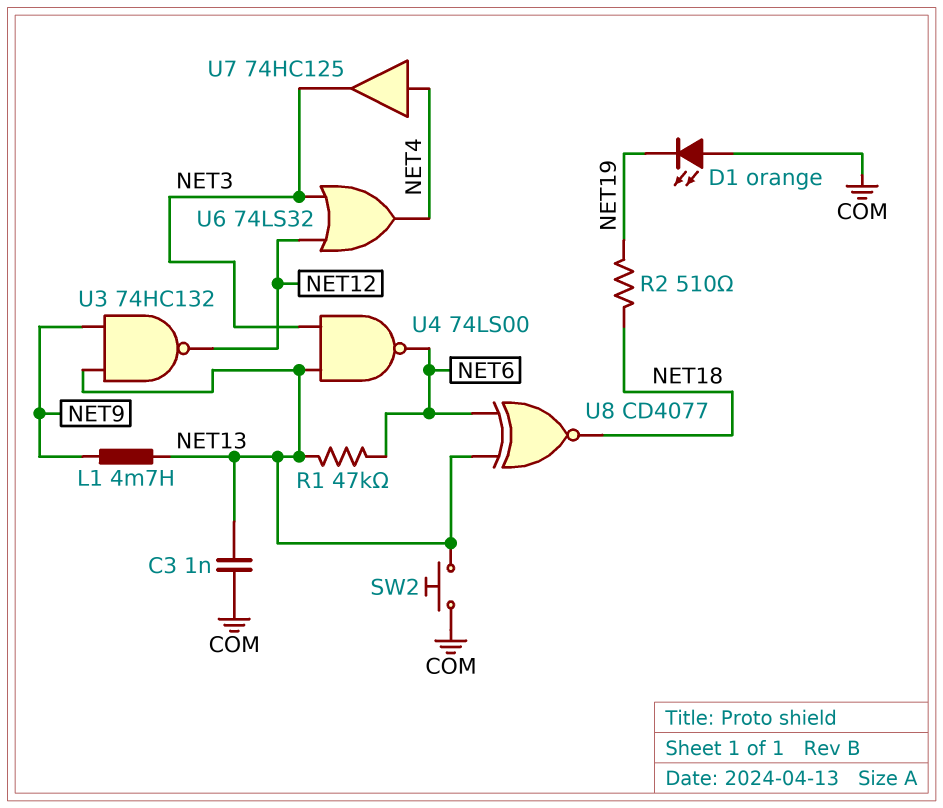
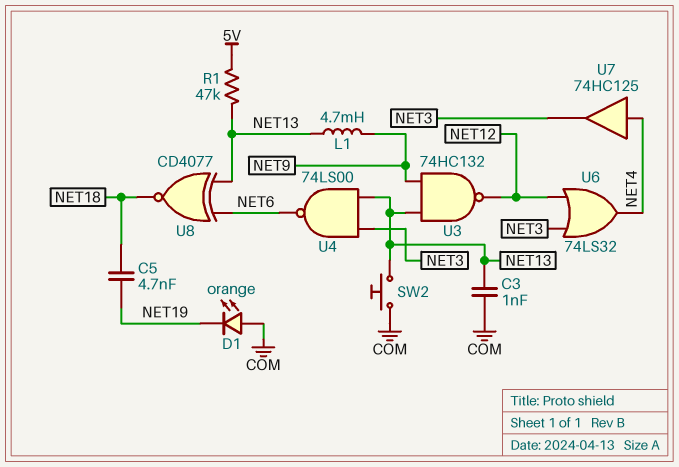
C5: none -> 4.7nF (NET18, NET19)
R1: 47k (NET6, NET13) -> 47k (5V, NET13)
R2: 510 (NET18, NET19) -> none

